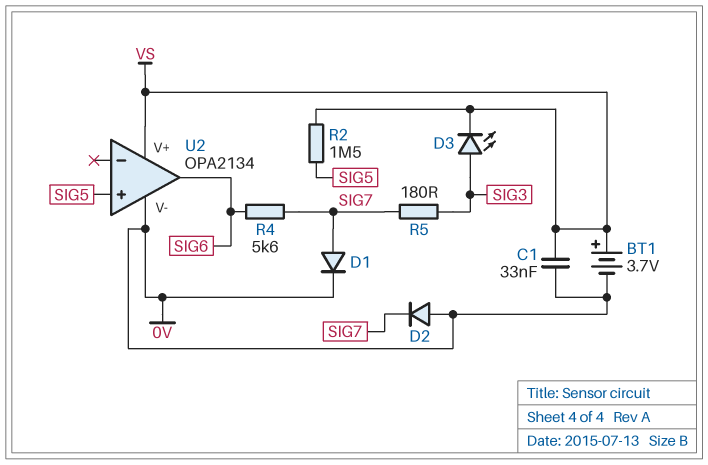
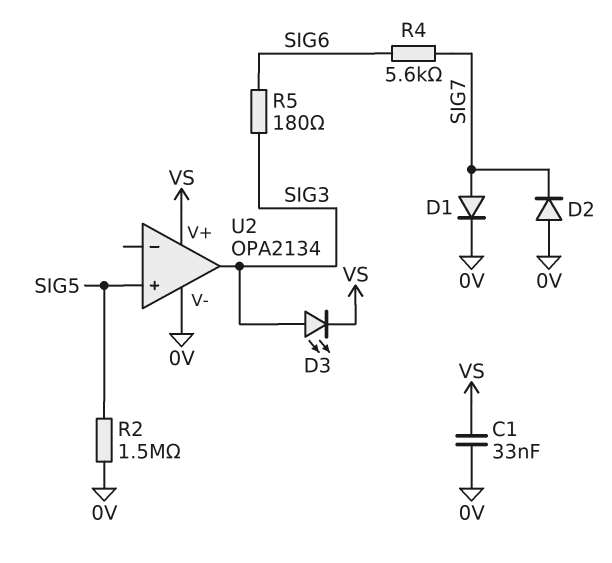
BT1: 3.7V (plus VS, minus 0V) -> none
R2: 1.5M (SIG5, VS) -> 1.5M (0V, SIG5)
R5: 180 (SIG3, SIG7) -> 180 (SIG3, SIG6)
U2 pin out: SIG6 -> SIG3

